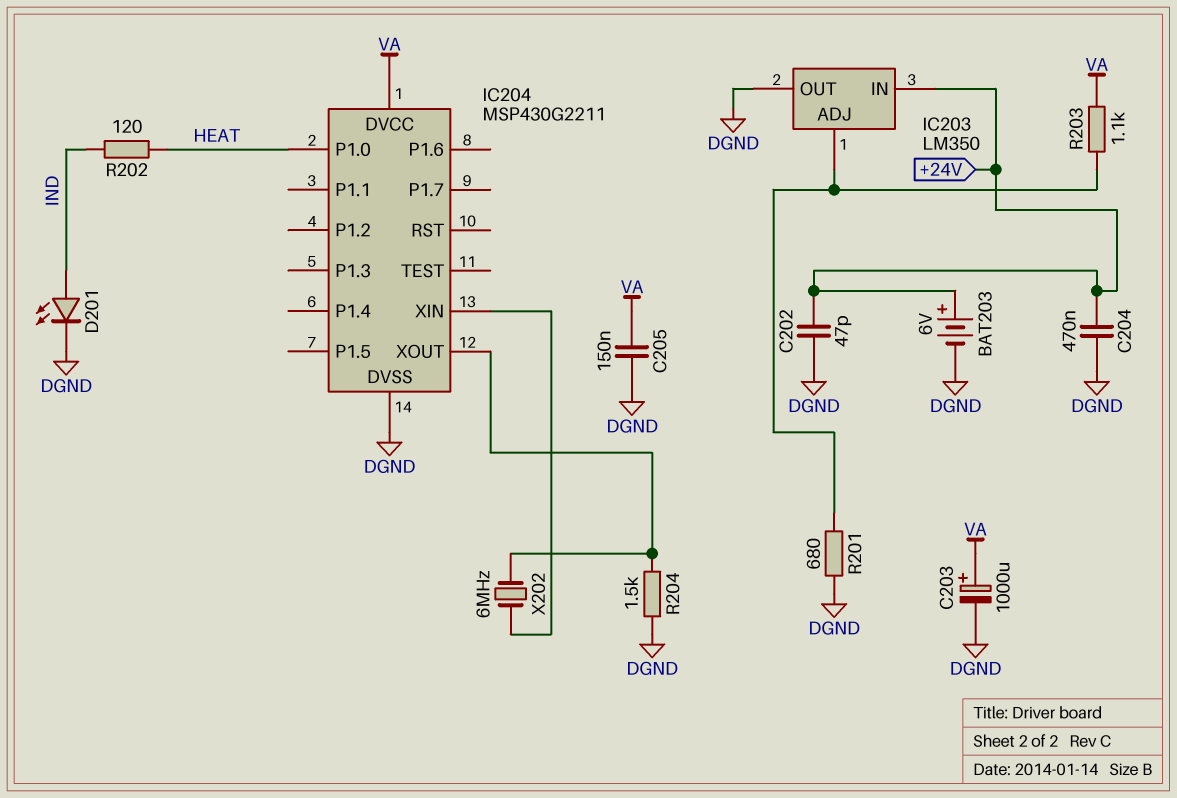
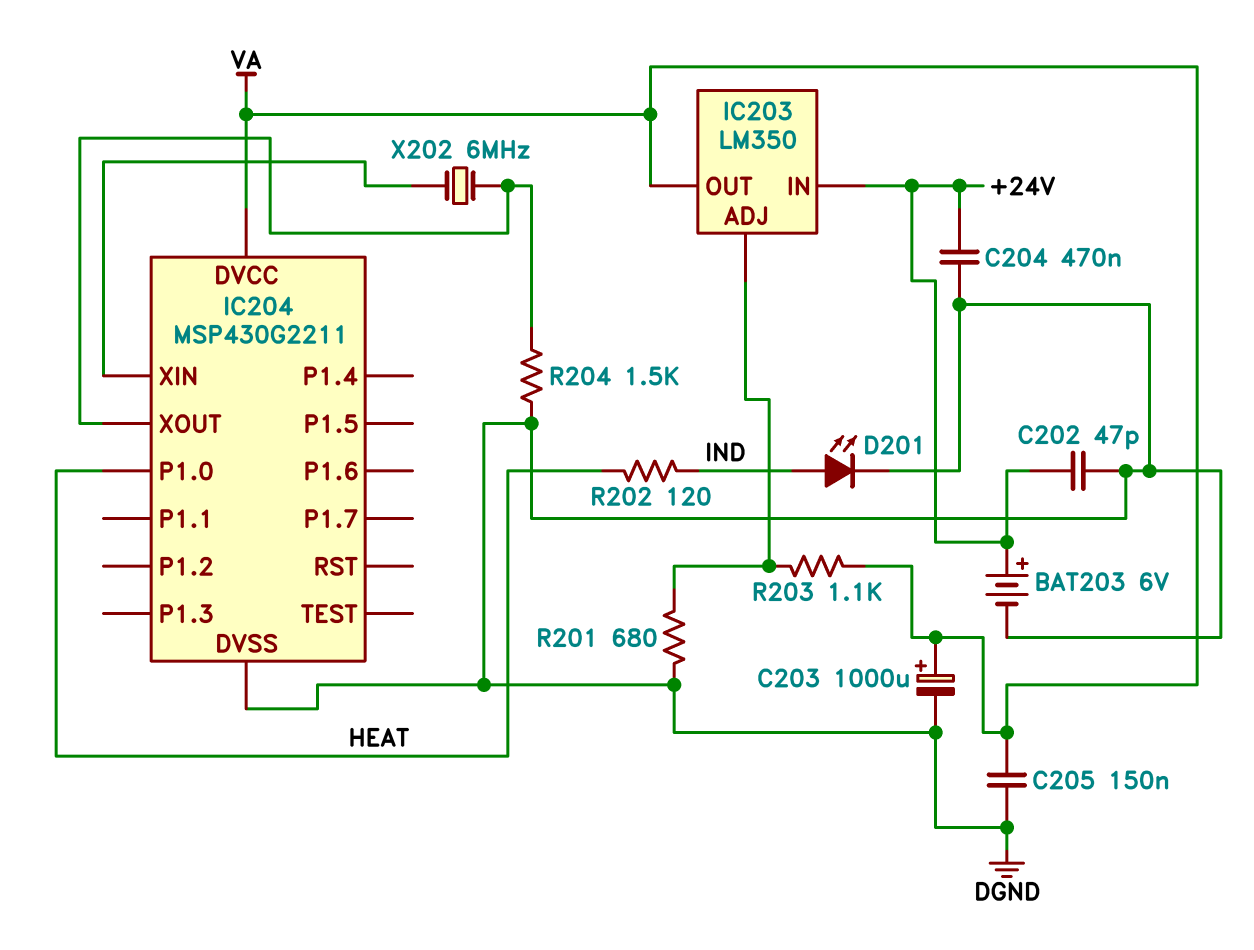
IC203 pin OUT: DGND -> VA

